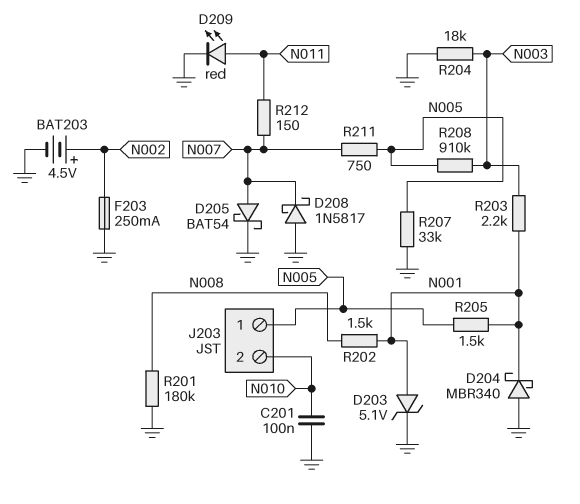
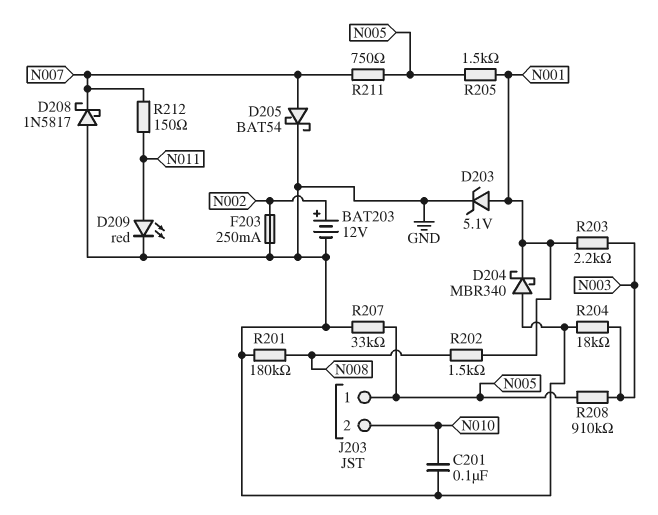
BAT203: 4.5V (plus N002, minus GND) -> 12V (plus N002, minus GND)

